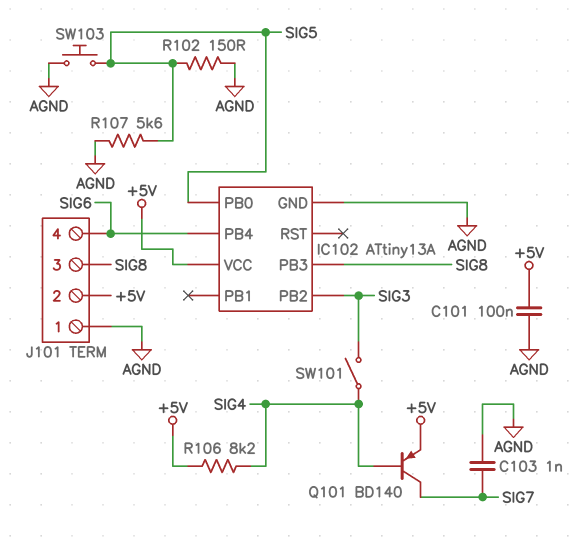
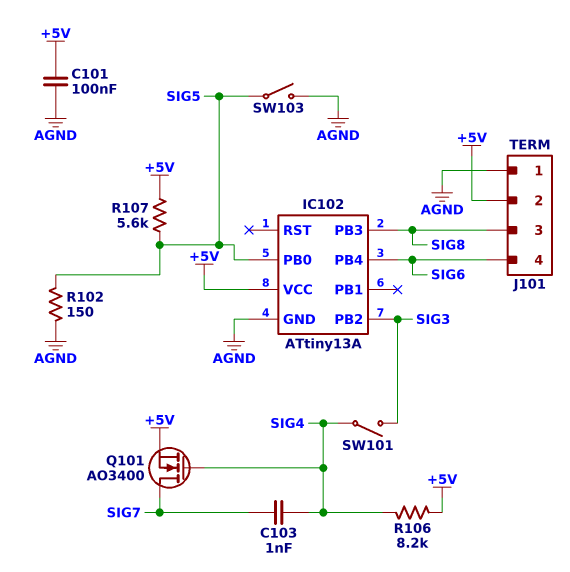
C103: 1nF (AGND, SIG7) -> 1nF (SIG4, SIG7)
Q101: PNP BD140 (B SIG4, C SIG7, E +5V) -> NMOS AO3400 (G SIG4, D SIG7, S +5V)
R107: 5.6k (AGND, SIG5) -> 5.6k (+5V, SIG5)
SW103: button (AGND, SIG5) -> switch (AGND, SIG5)

